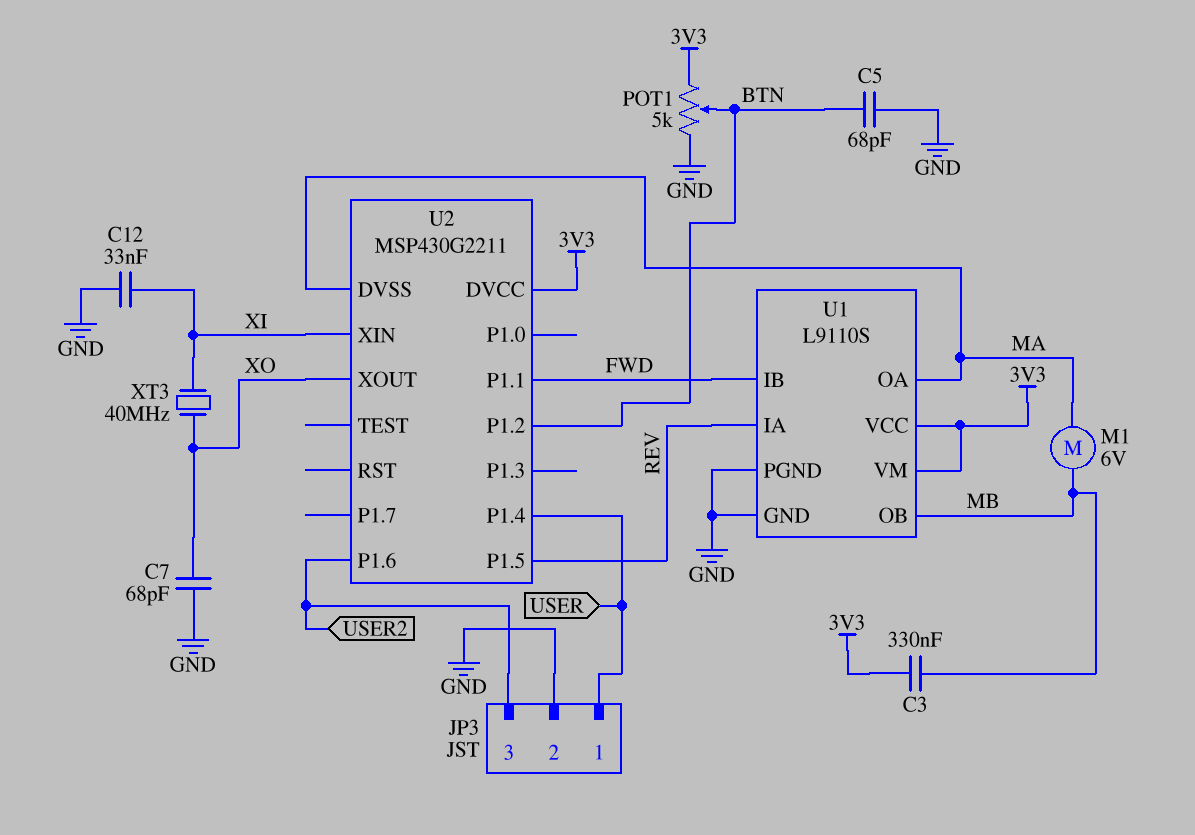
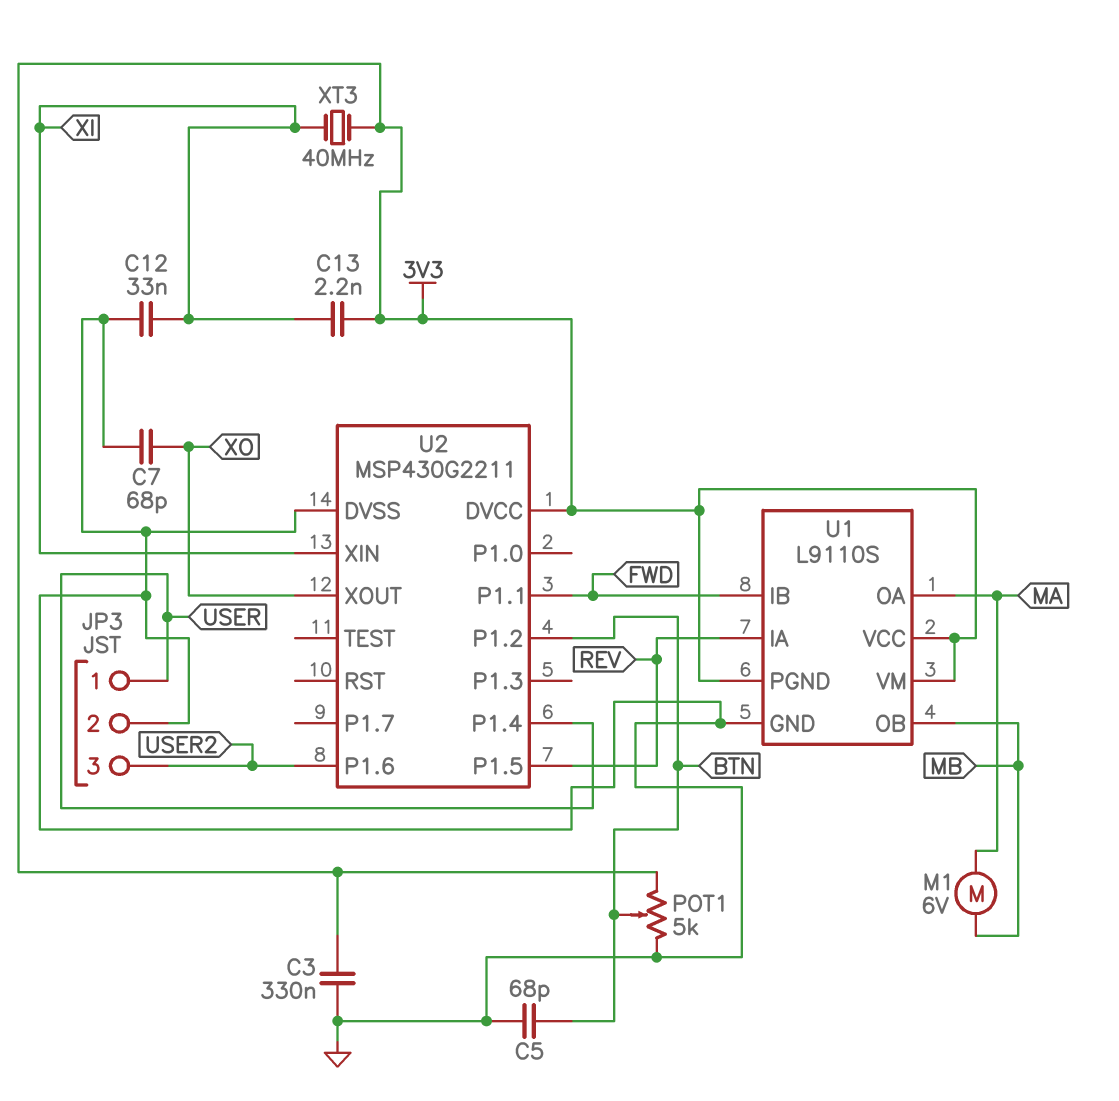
C3: 330nF (3V3, MB) -> 330nF (3V3, GND)
C13: none -> 2.2nF (3V3, XI)
U1 pin PGND: GND -> 3V3
U2 pin DVSS: MA -> GND
XT3: 40MHz (XI, XO) -> 40MHz (3V3, XI)

